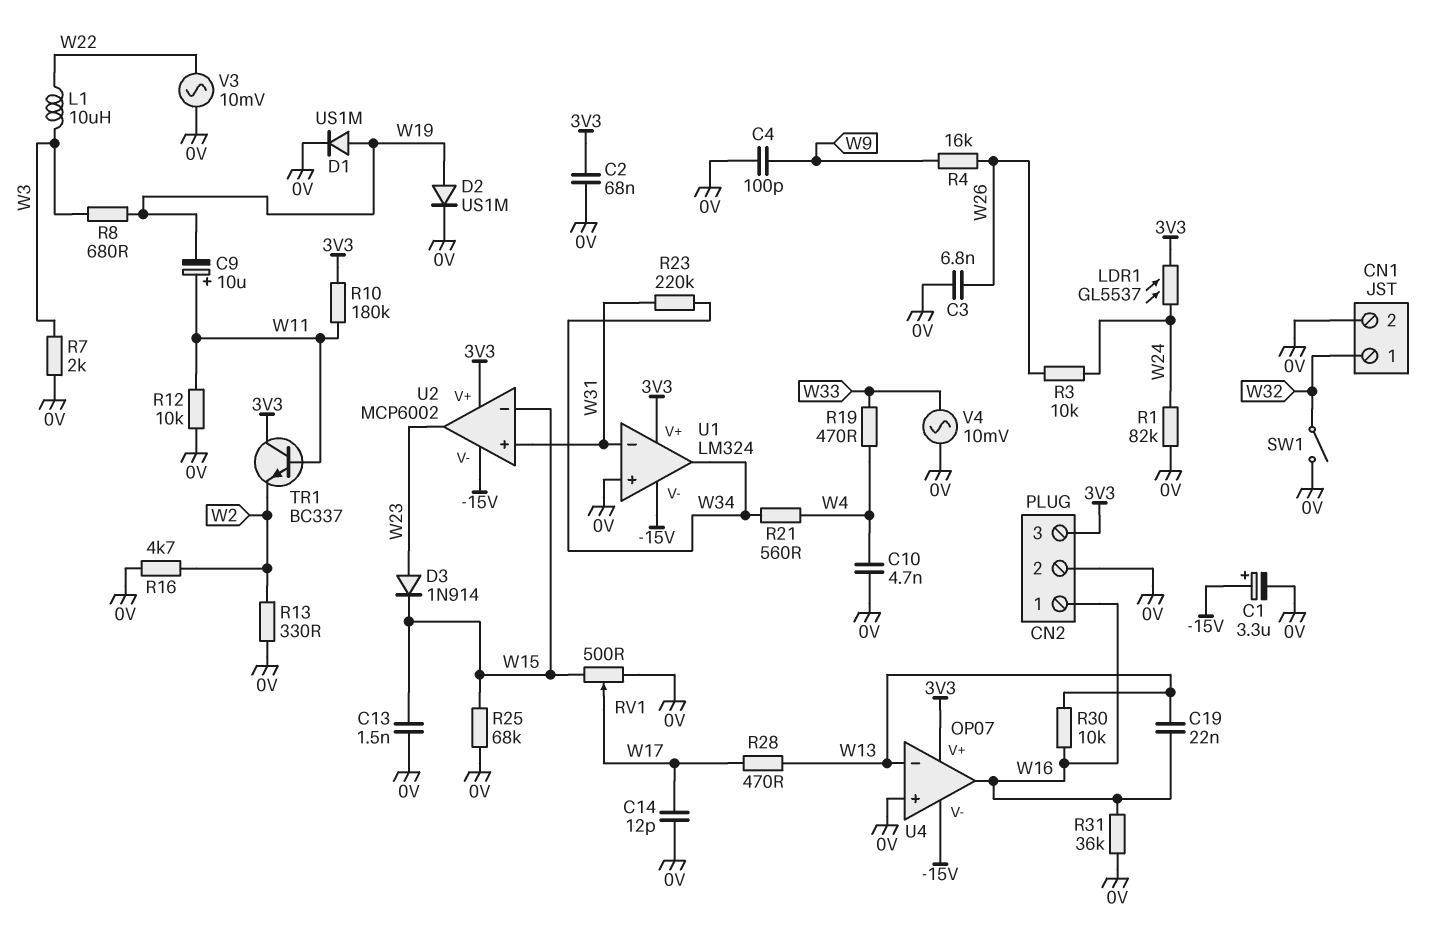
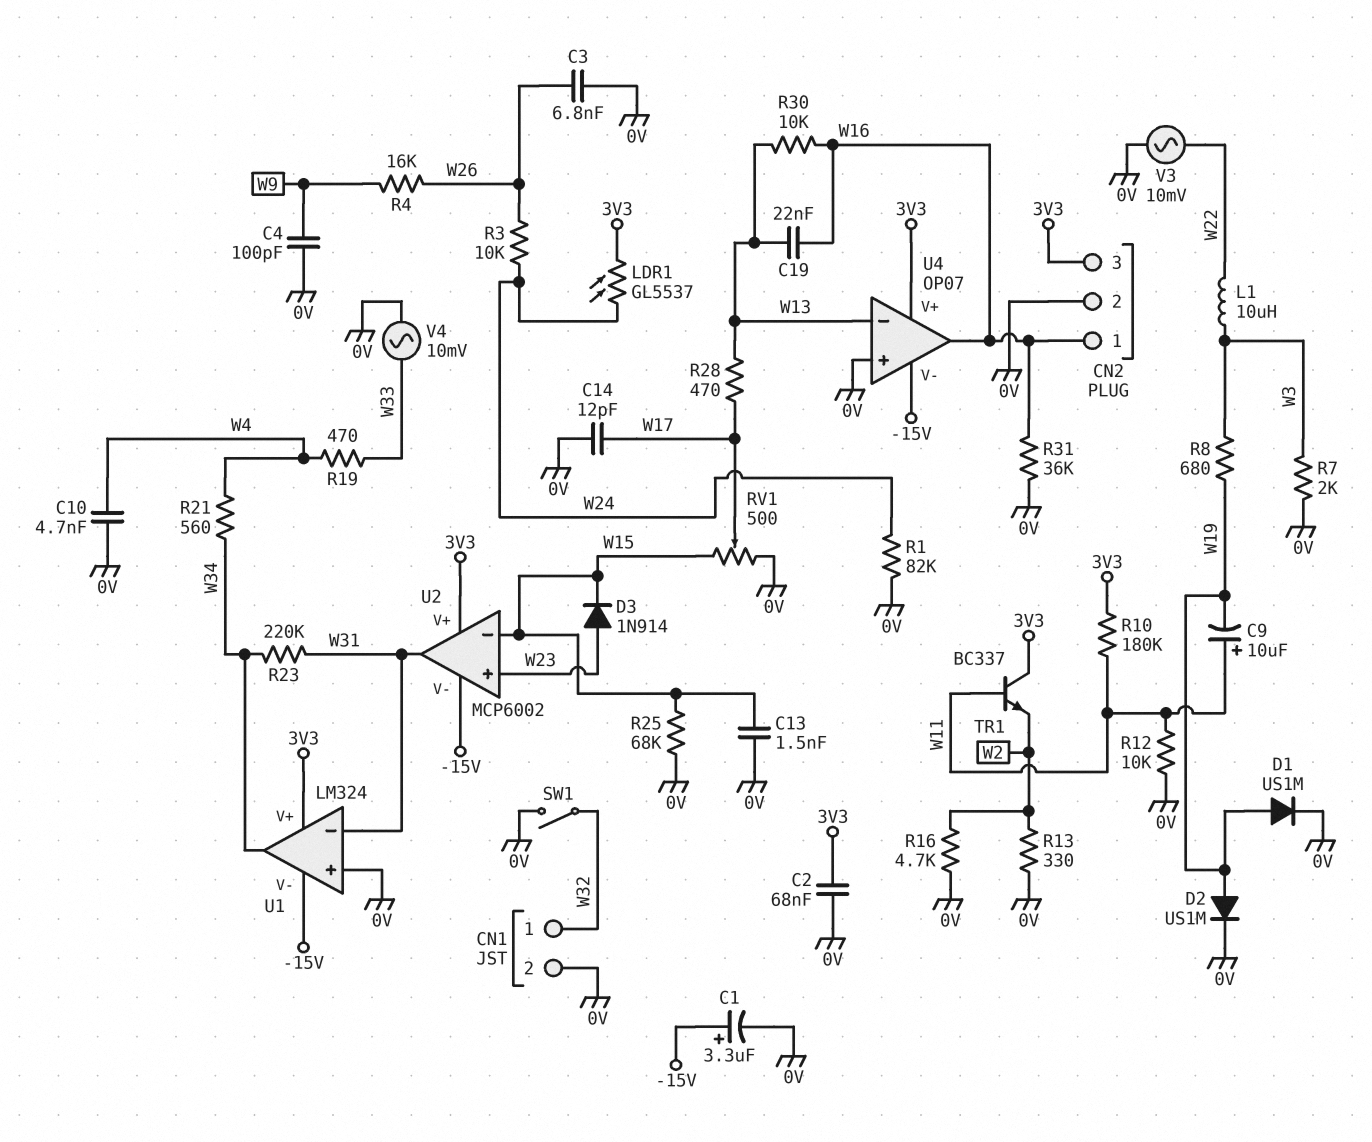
U2 pin in+: W31 -> W23
U2 pin out: W23 -> W31

